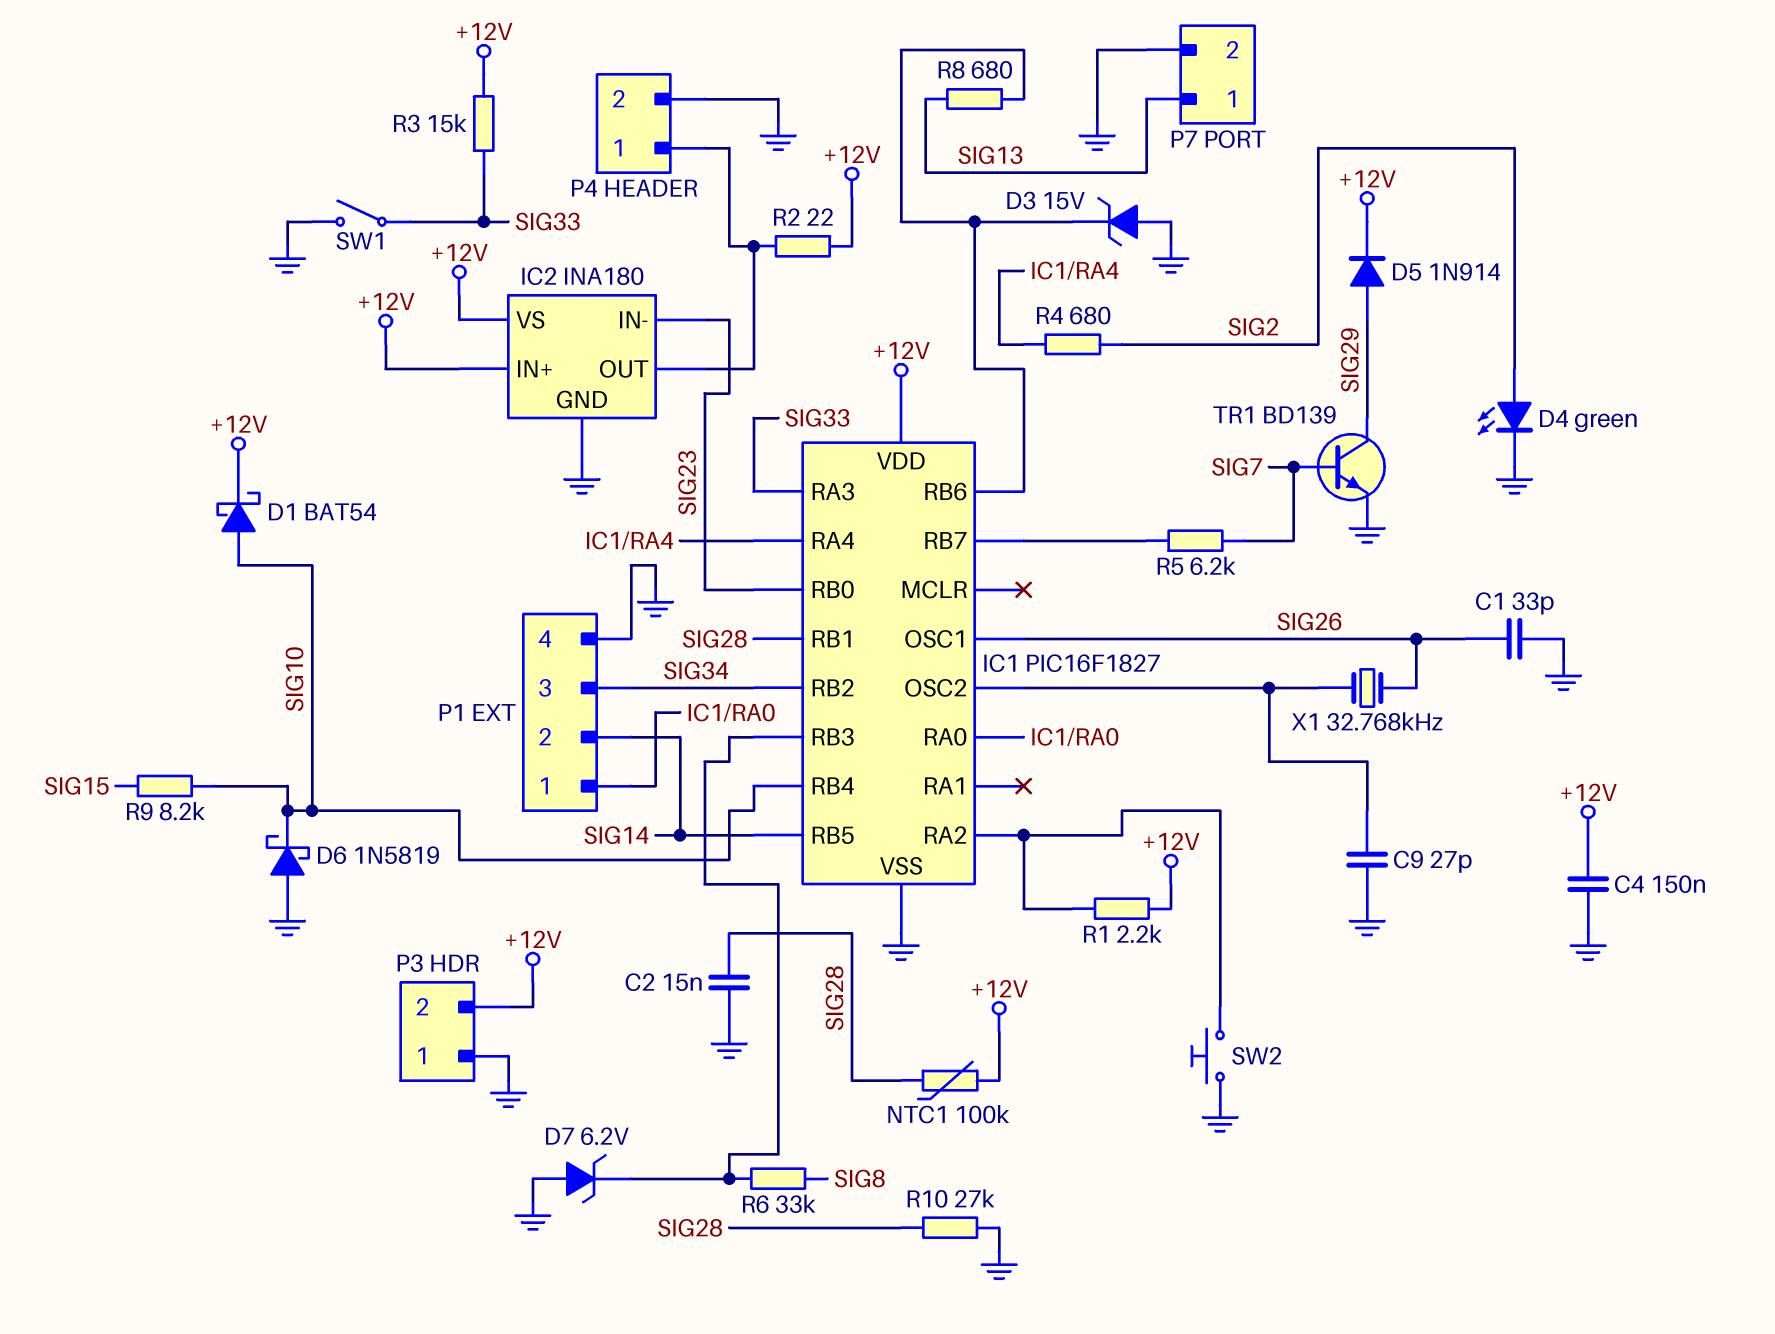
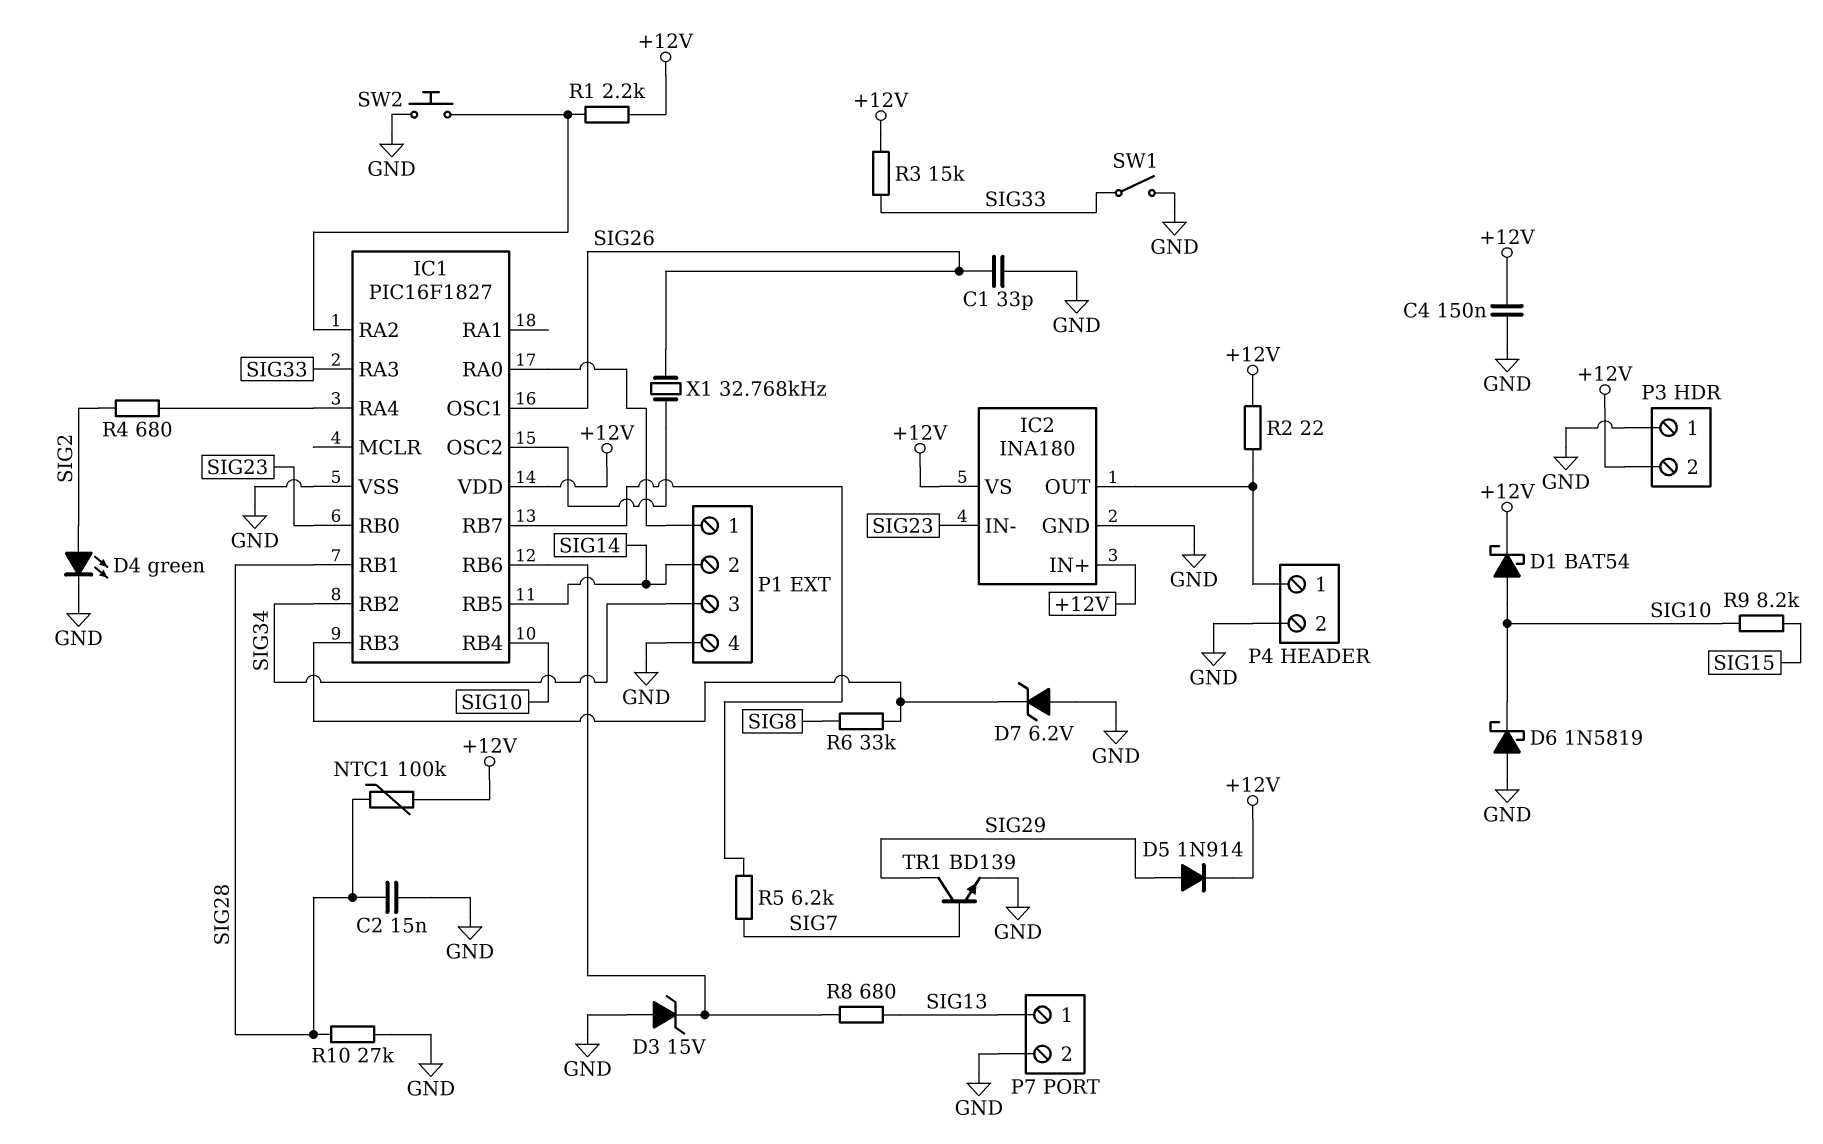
C9: 27pF (GND, IC1/OSC2) -> none

